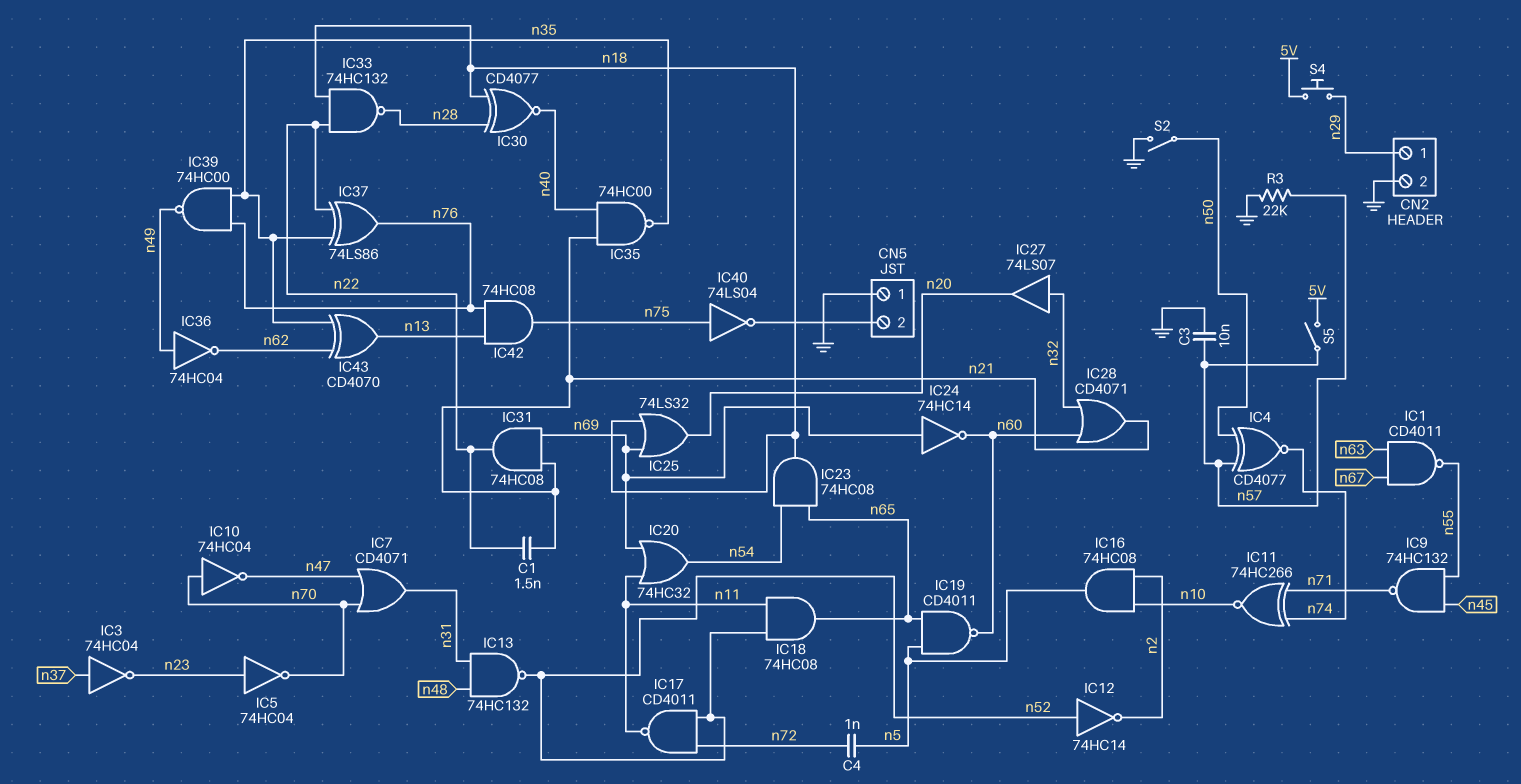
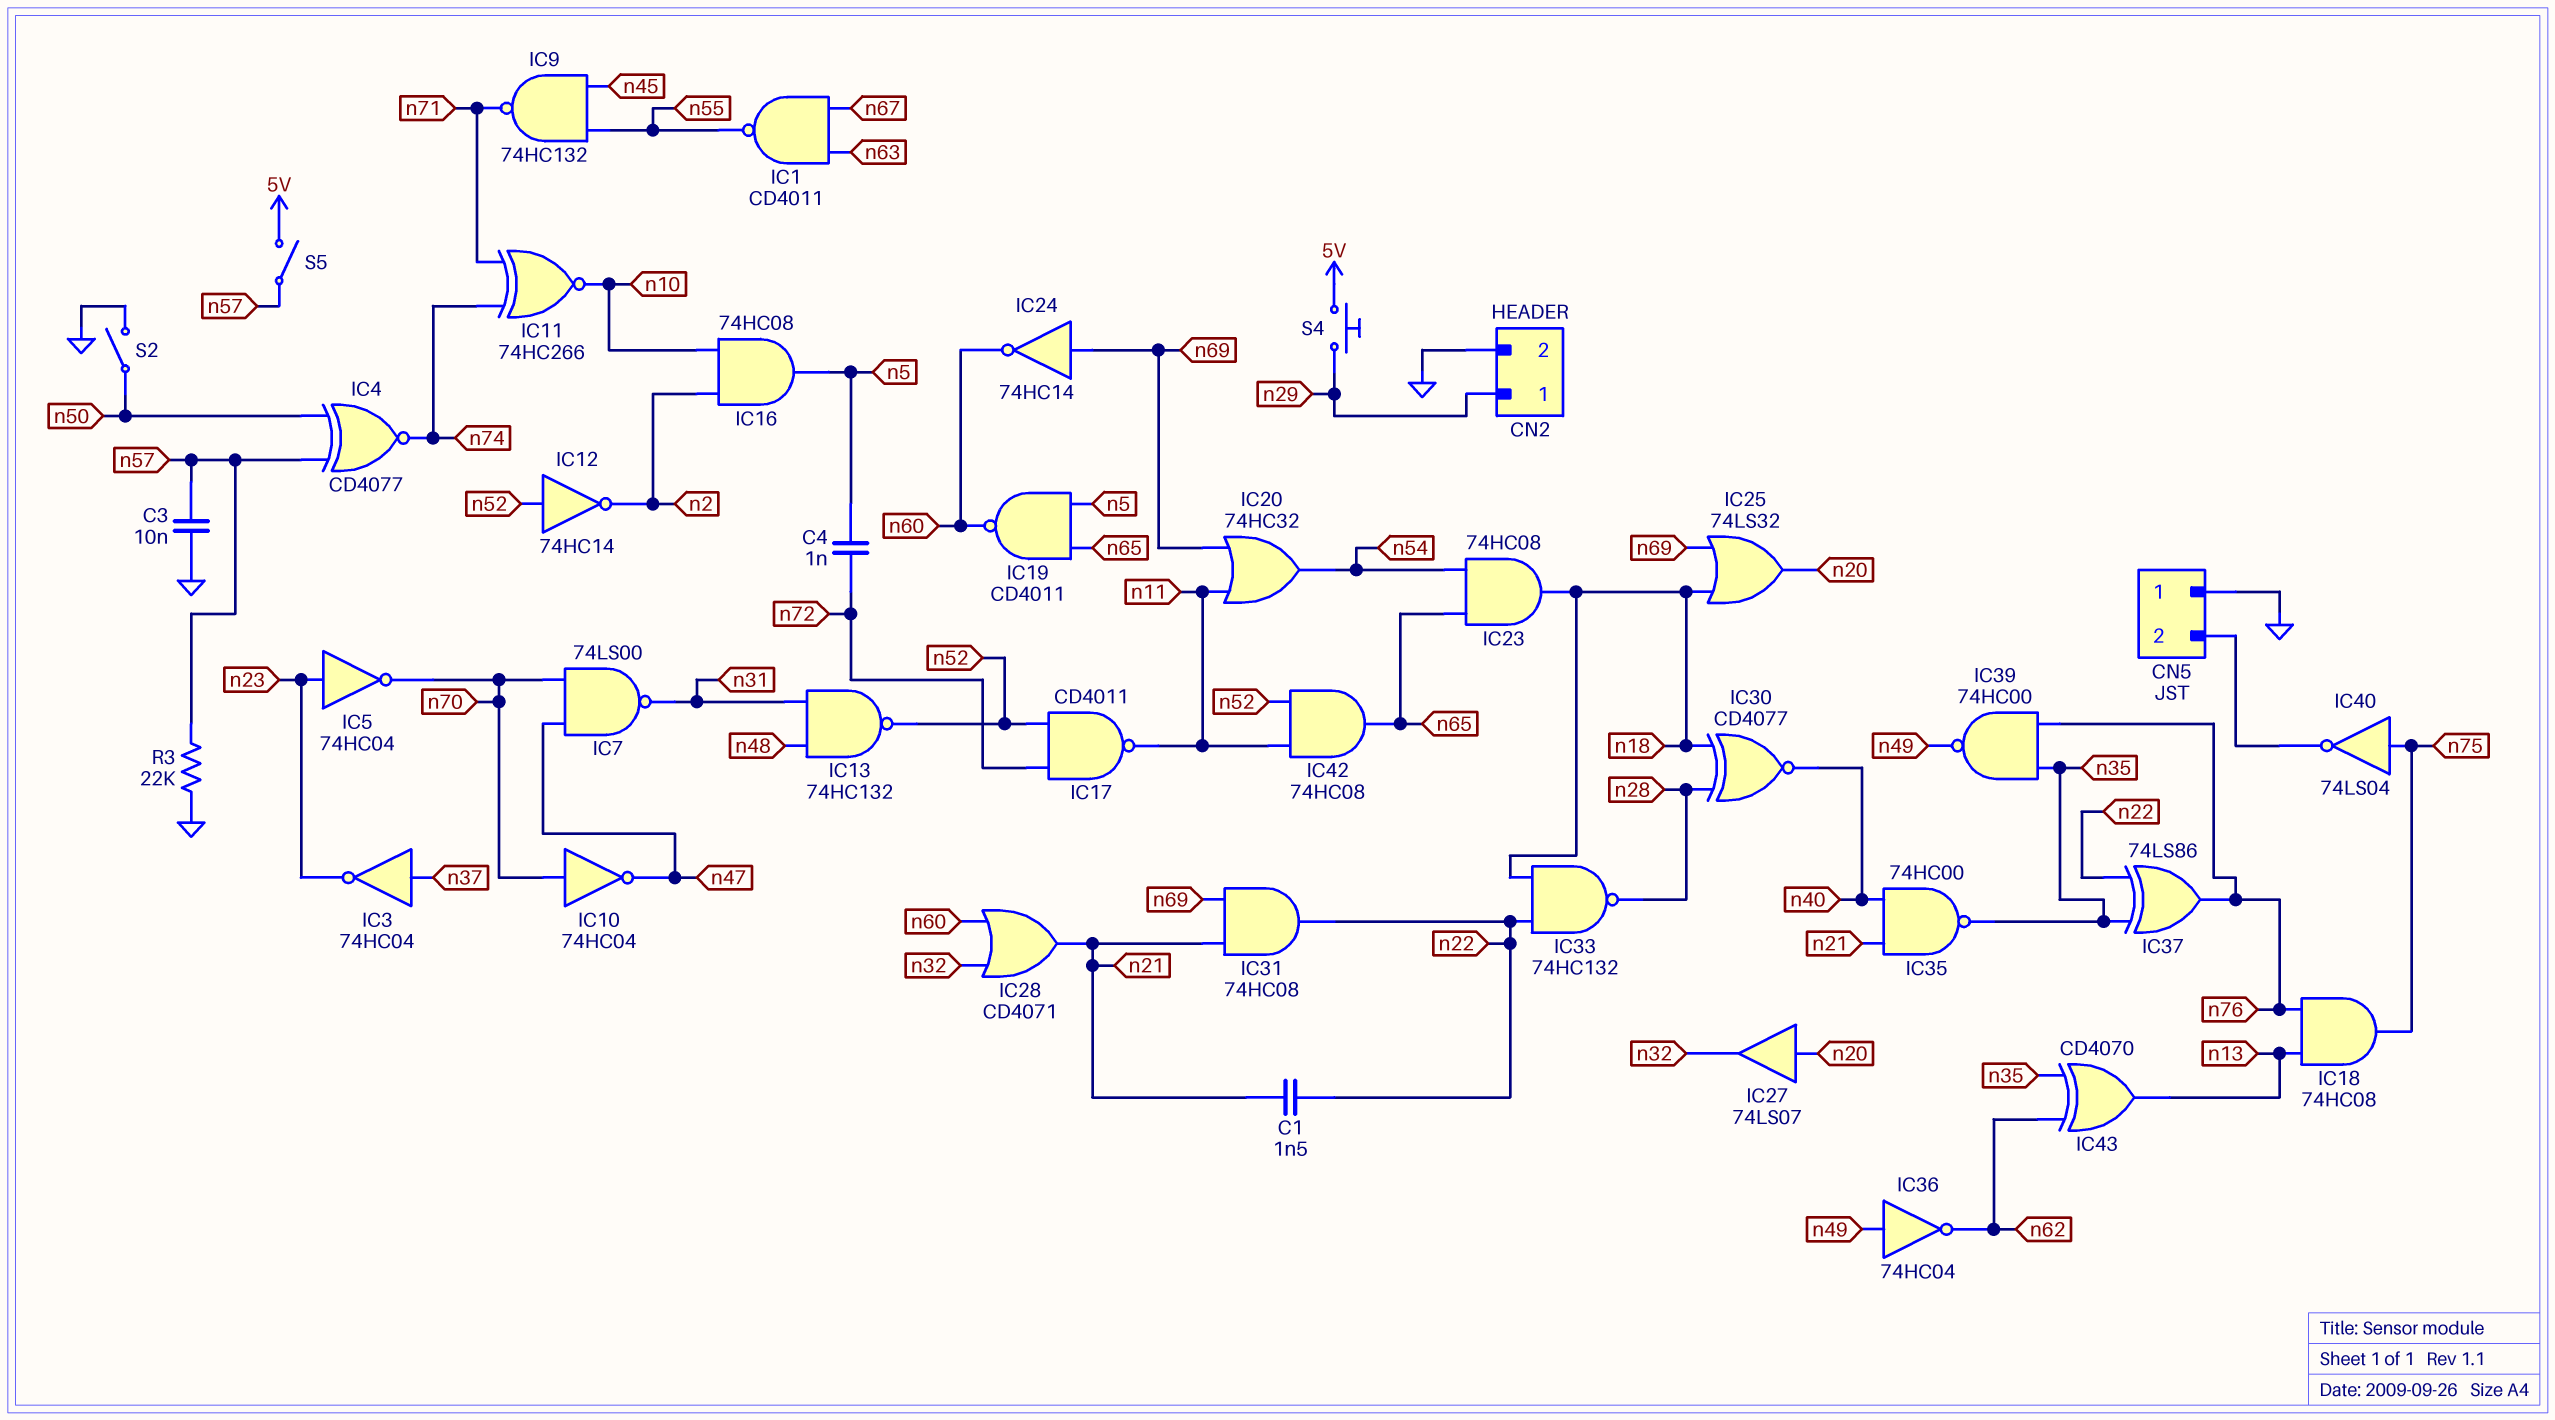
IC7: OR CD4071 (in n47, in n70, out n31) -> NAND 74LS00 (in n47, in n70, out n31)
IC18: AND 74HC08 (in n11, in n52, out n65) -> AND 74HC08 (in n13, in n76, out n75)
IC27: buffer 74LS07 (in n32, out n20) -> buffer 74LS07 (in n20, out n32)
IC42: AND 74HC08 (in n13, in n76, out n75) -> AND 74HC08 (in n11, in n52, out n65)

